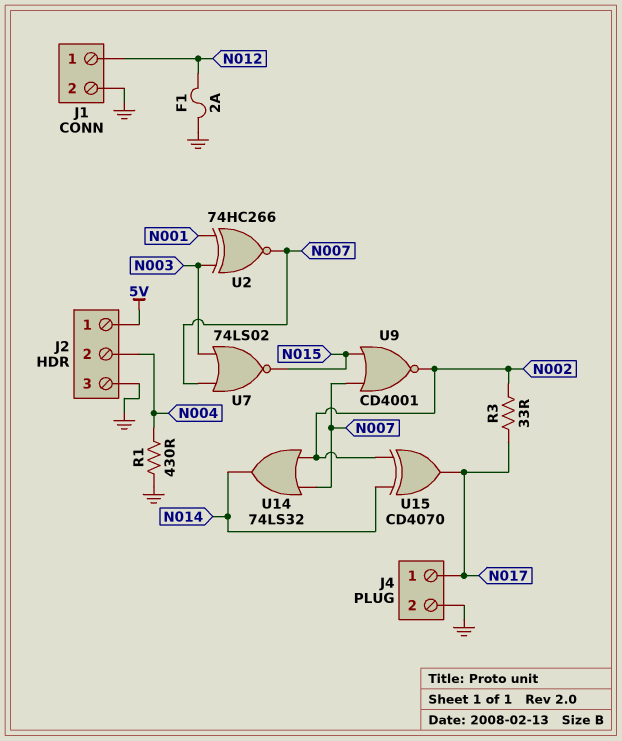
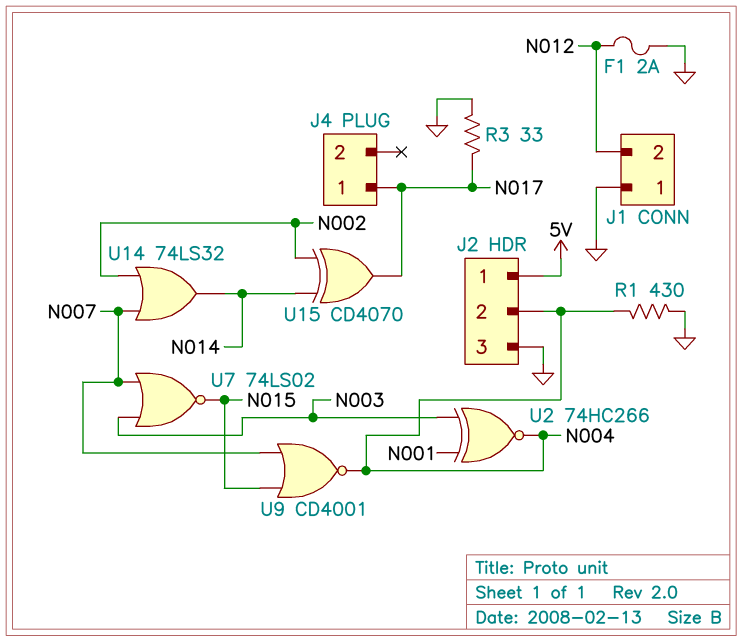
J1 pin 1: N012 -> GND
J1 pin 2: GND -> N012
J4 pin 2: GND -> none
R3: 33 (N002, N017) -> 33 (GND, N017)
U2: XNOR 74HC266 (in N001, in N003, out N007) -> XNOR 74HC266 (in N001, in N003, out N004)
U9: NOR CD4001 (in N007, in N015, out N002) -> NOR CD4001 (in N007, in N015, out N004)

